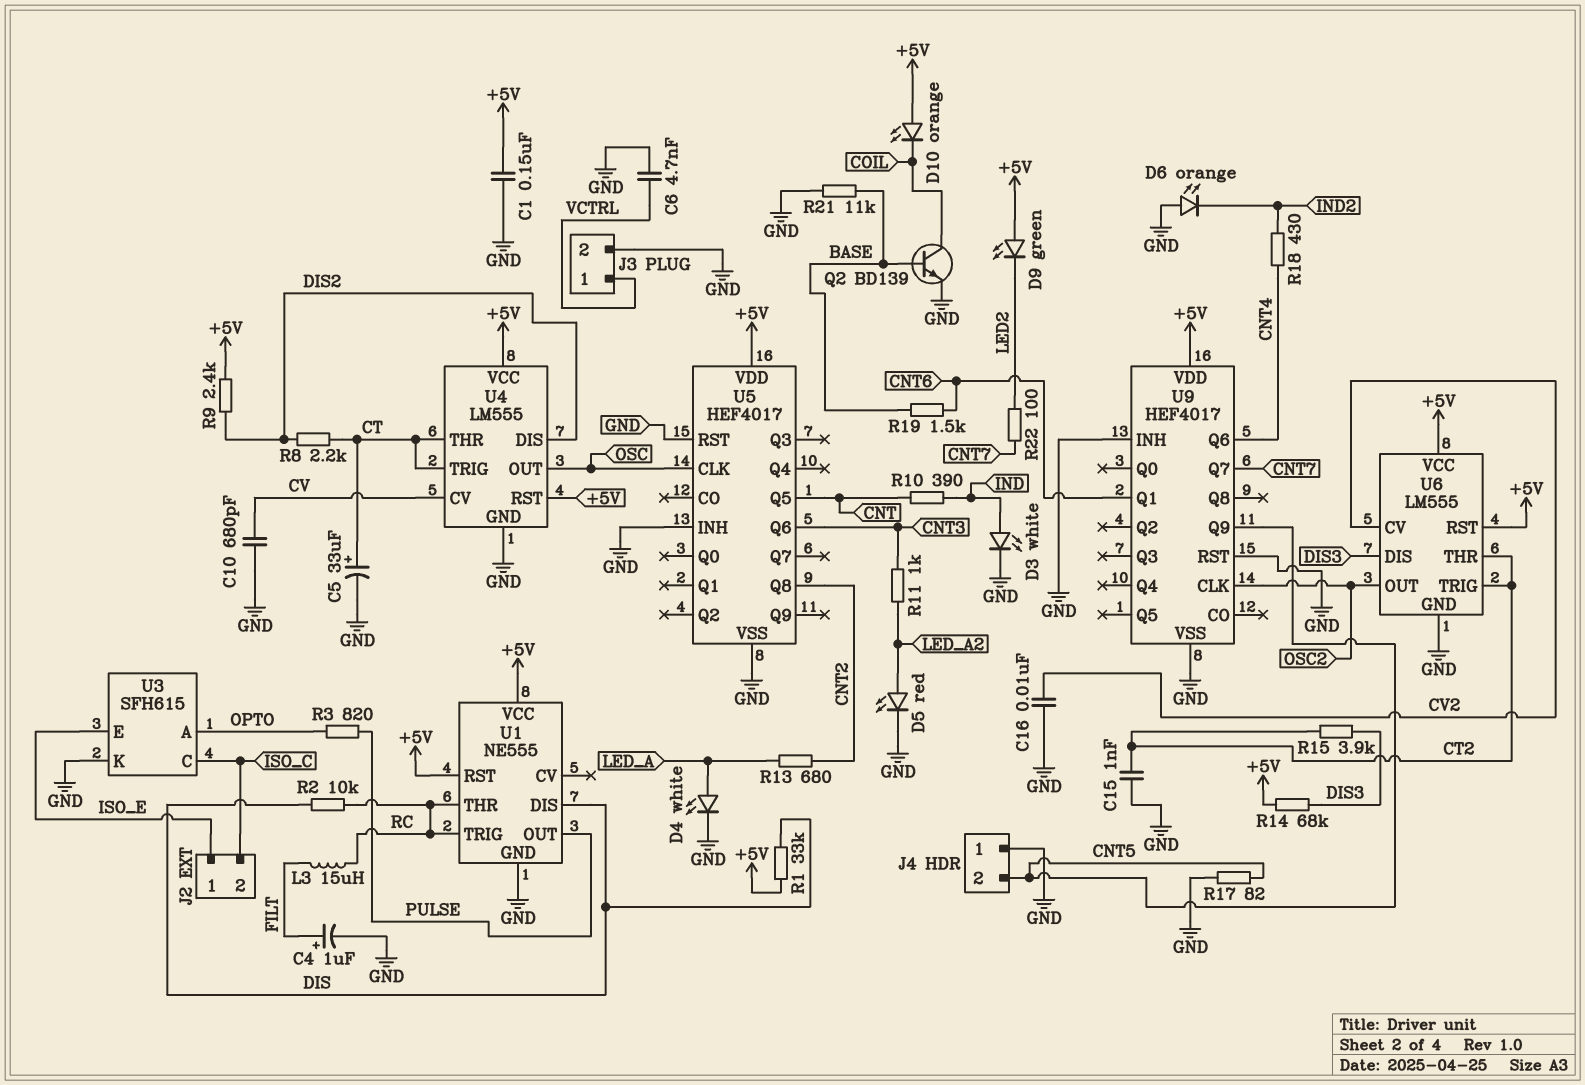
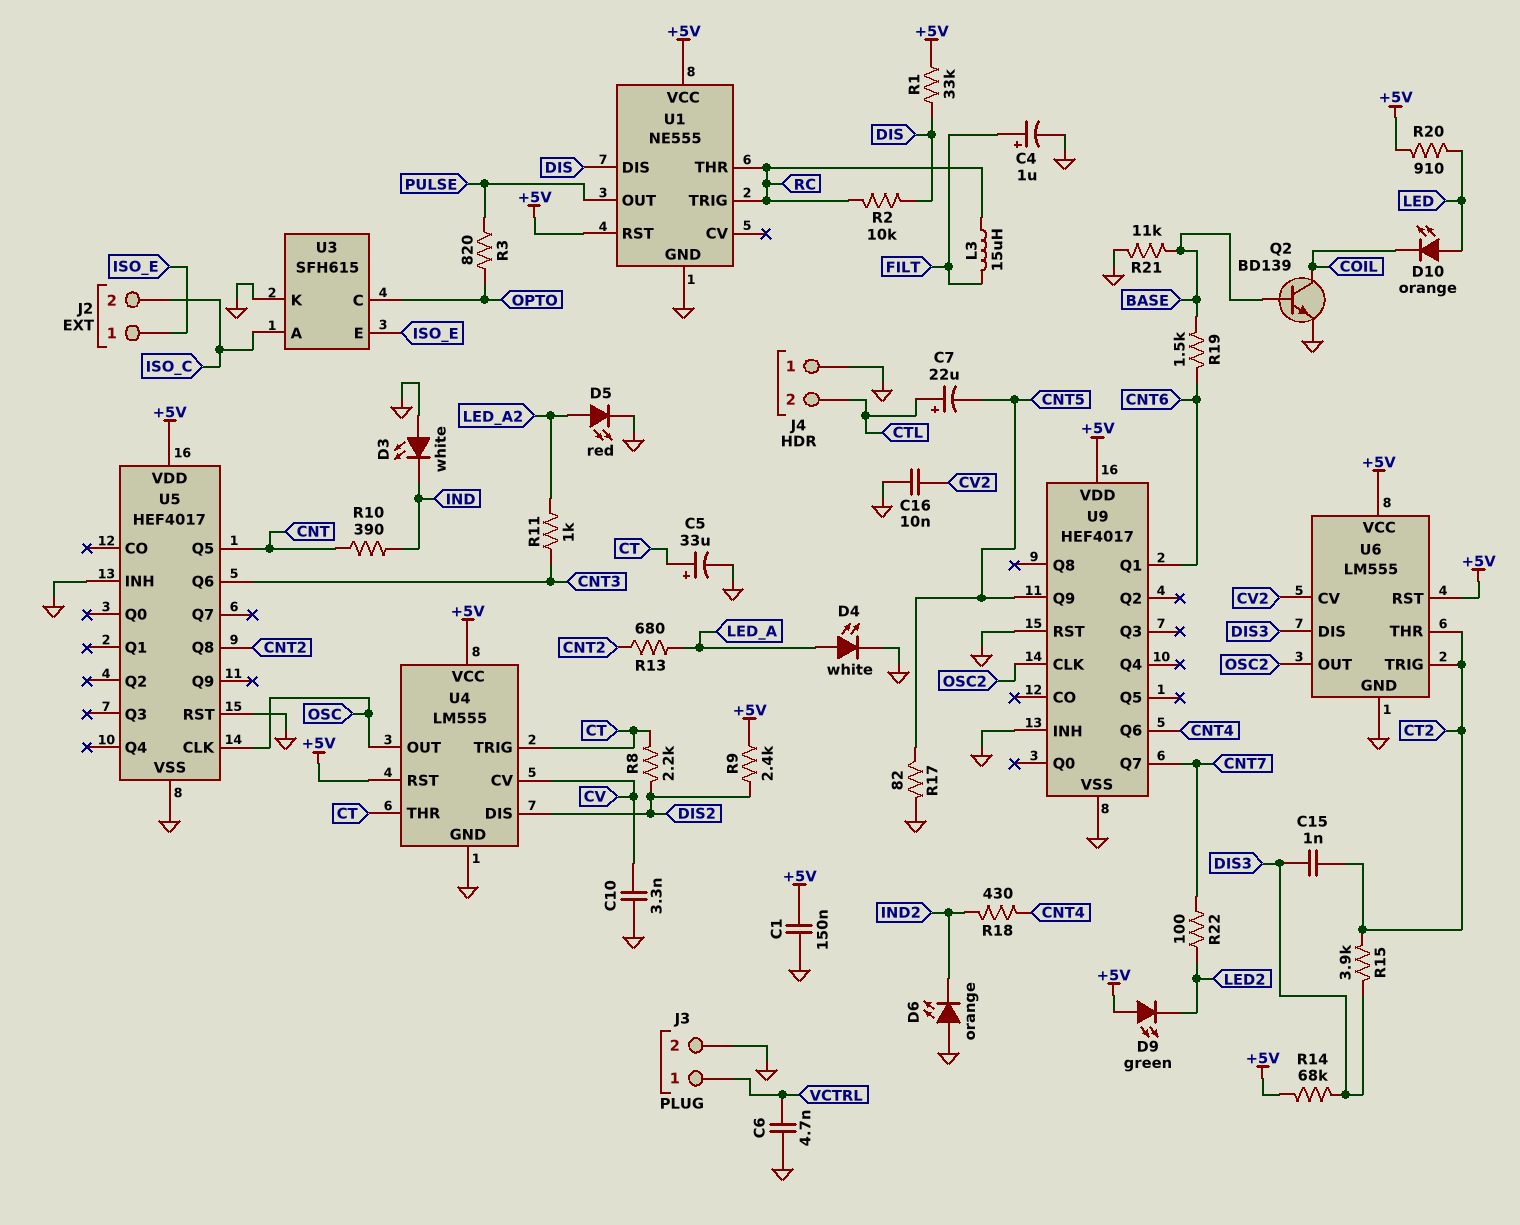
C7: none -> 22uF (plus CTL, minus CNT5)
C10: 680pF (CV, GND) -> 3.3nF (CV, GND)
C15: 1nF (CT2, GND) -> 1nF (CT2, DIS3)
D3: LED white (A IND, K GND) -> LED white (A GND, K IND)
D10: LED orange (A +5V, K COIL) -> LED orange (A LED, K COIL)
J4 pin 2: CNT5 -> CTL
R20: none -> 910 (+5V, LED)
U3 pin A: OPTO -> ISO_C
U3 pin C: ISO_C -> OPTO

